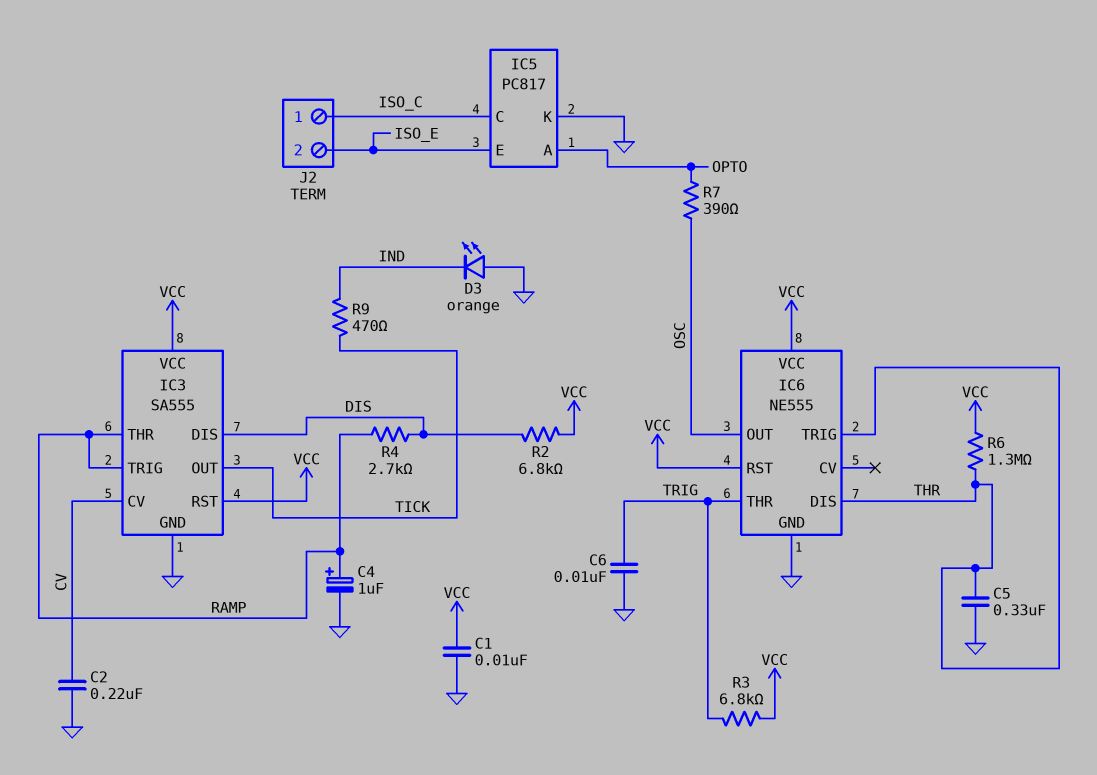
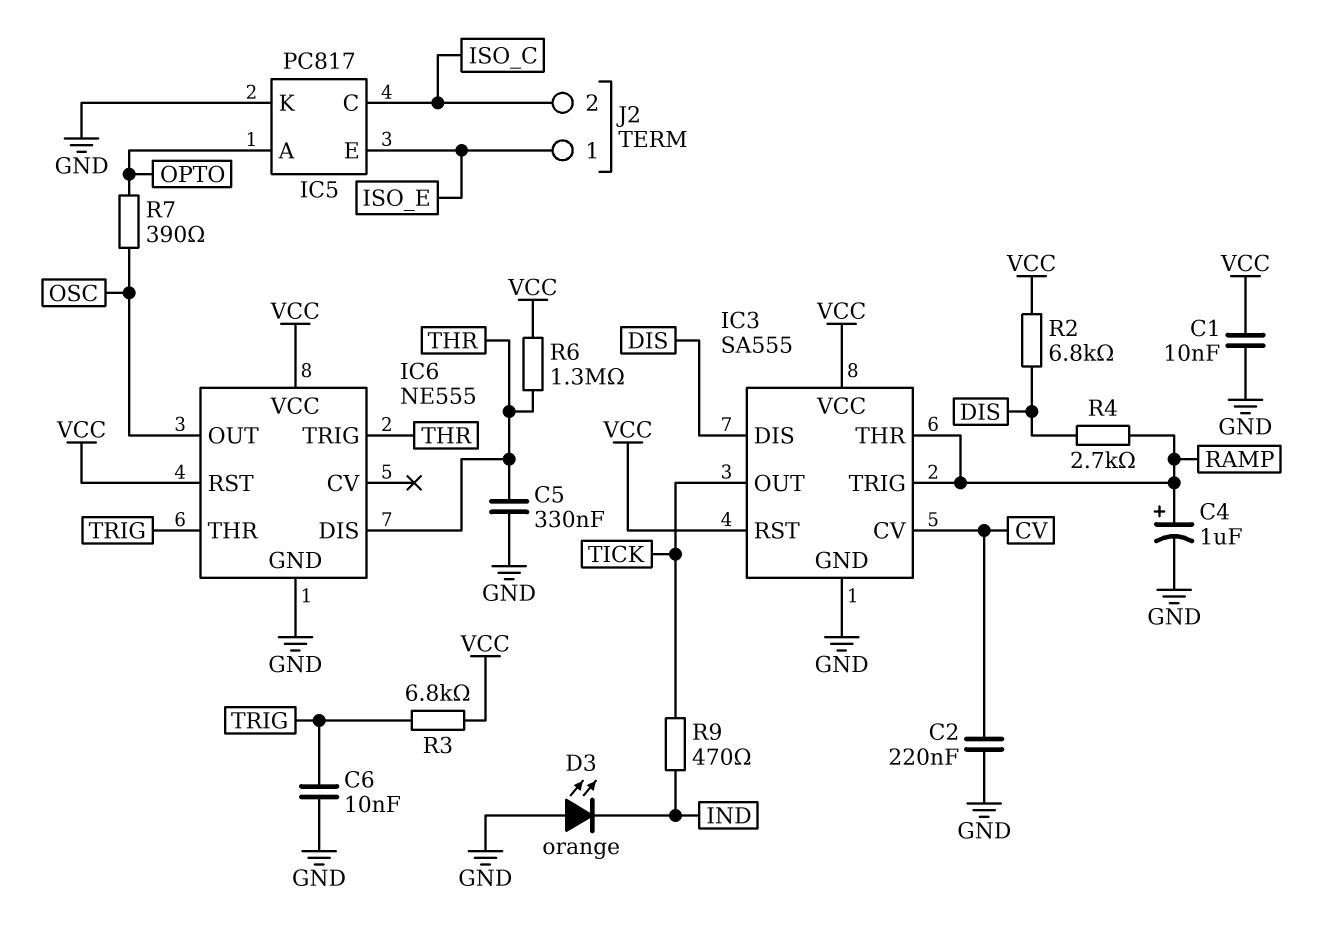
J2 pin 1: ISO_C -> ISO_E
J2 pin 2: ISO_E -> ISO_C

